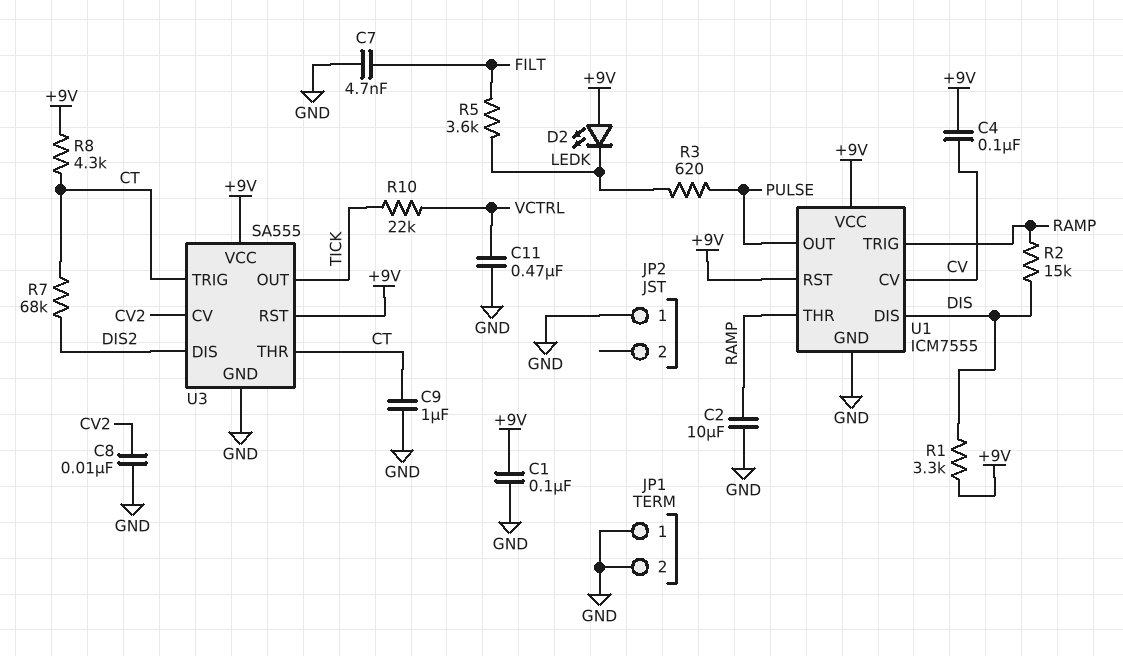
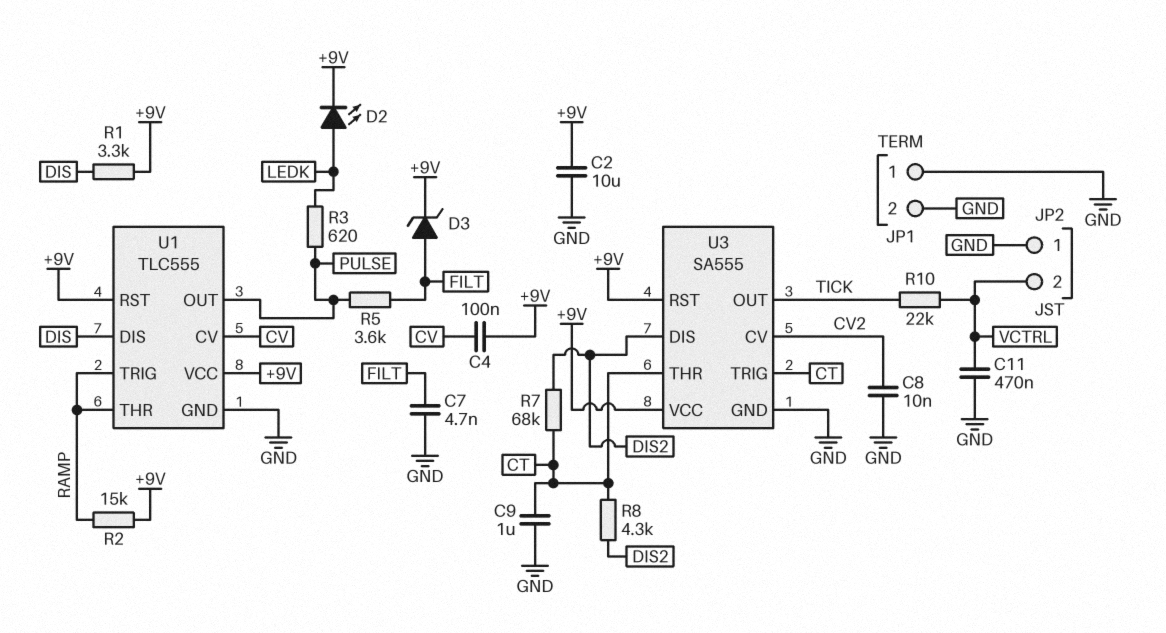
C1: 100nF (+9V, GND) -> none
C2: 10uF (GND, RAMP) -> 10uF (+9V, GND)
D2: LED (A +9V, K LEDK) -> LED (A LEDK, K +9V)
D3: none -> zener (A FILT, K +9V)
JP2 pin 2: none -> VCTRL
R2: 15k (DIS, RAMP) -> 15k (+9V, RAMP)
R5: 3.6k (FILT, LEDK) -> 3.6k (FILT, PULSE)
R8: 4.3k (+9V, CT) -> 4.3k (CT, DIS2)
U1: ICM7555 -> TLC555

